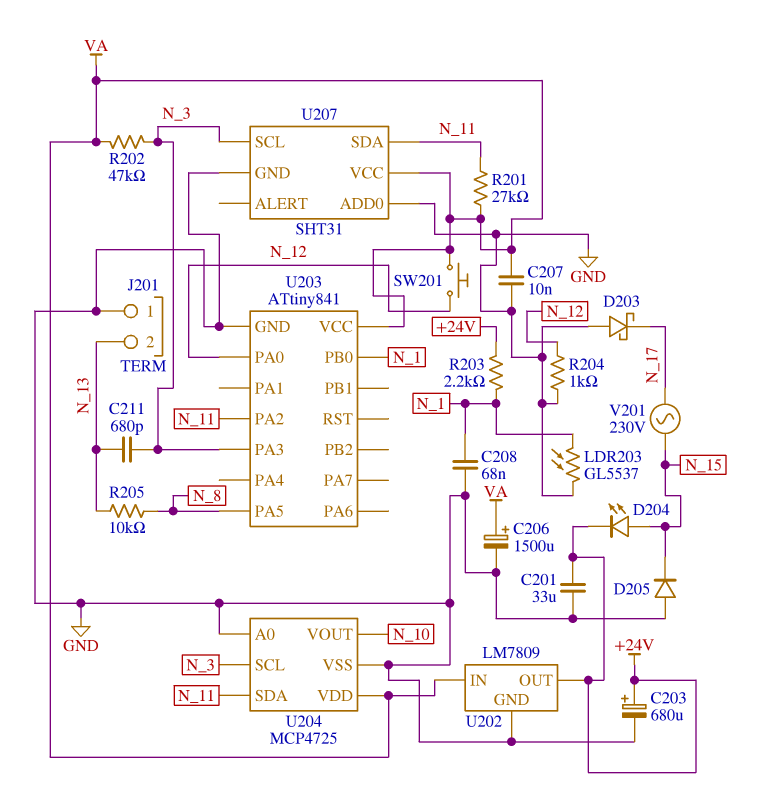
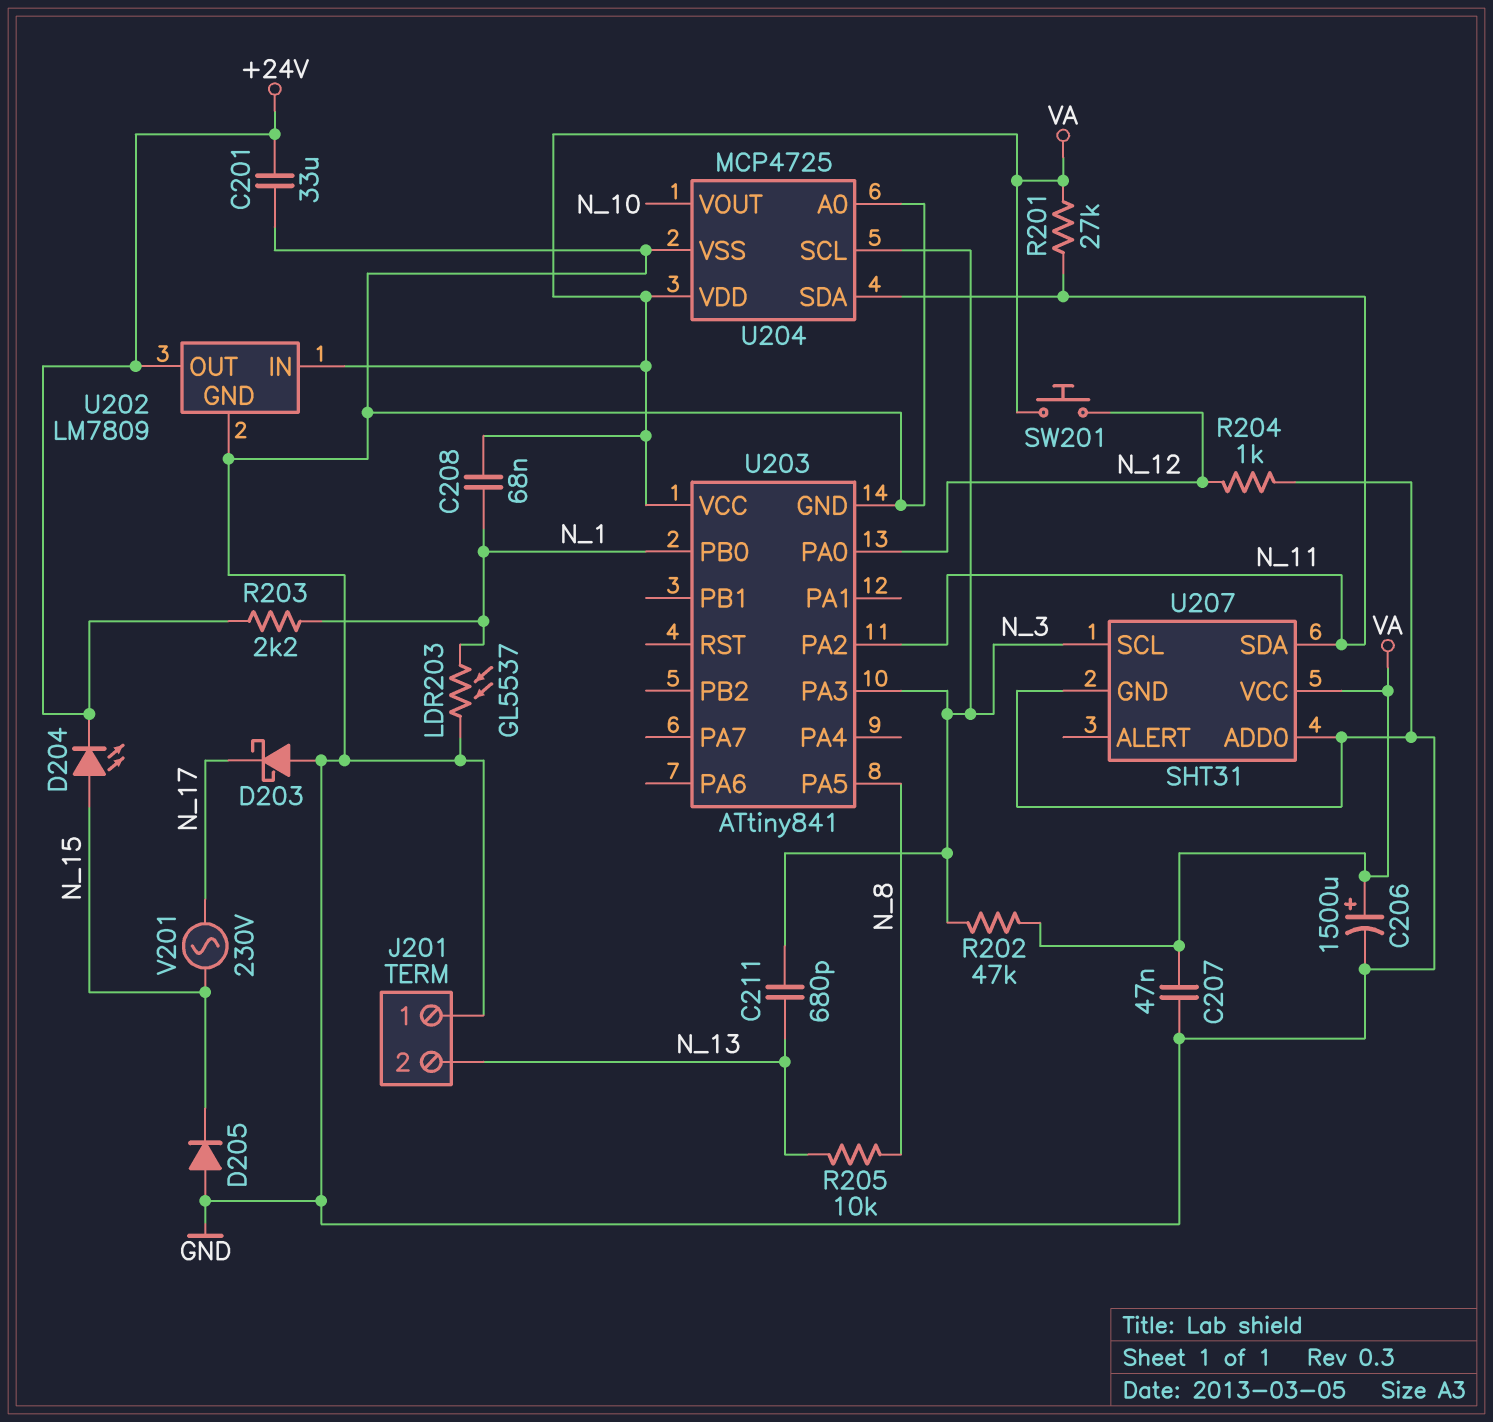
C203: 680uF (plus +24V, minus GND) -> none
C207: 10nF (GND, VA) -> 47nF (GND, VA)
C208: 68nF (GND, N_1) -> 68nF (N_1, VA)

